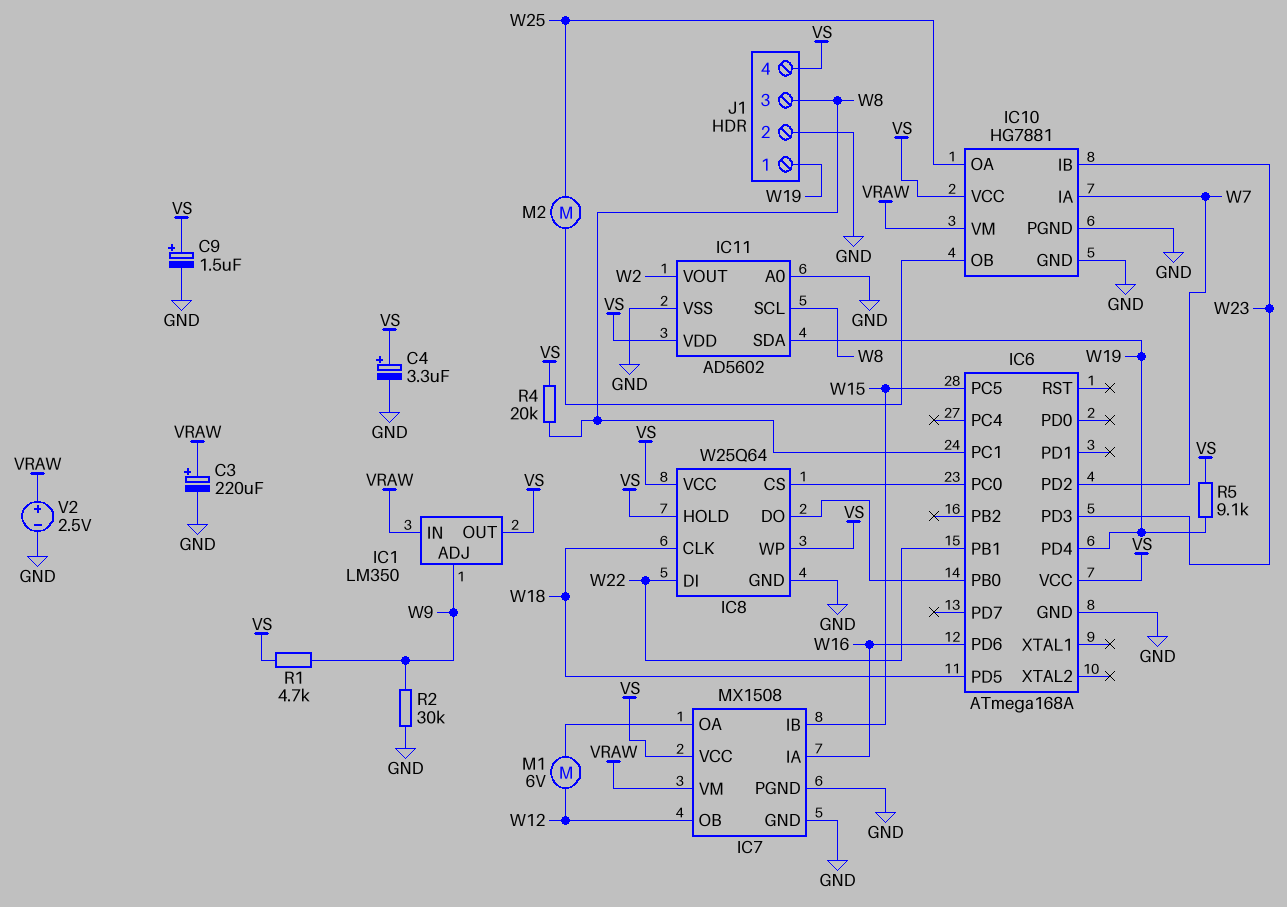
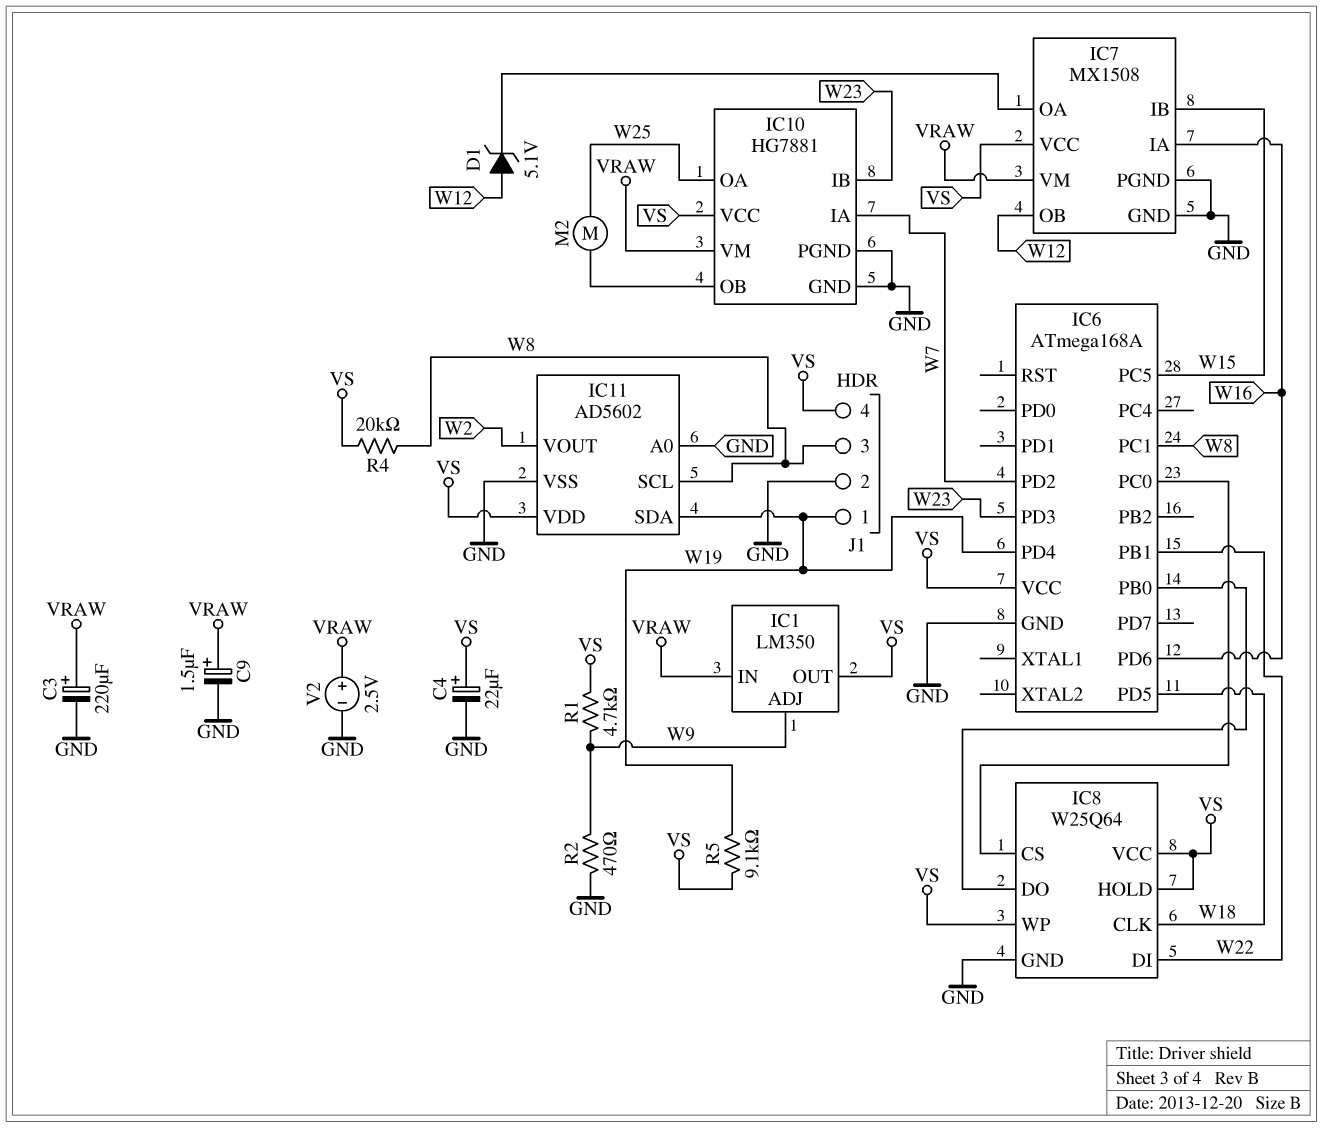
C4: 3.3uF (plus VS, minus GND) -> 22uF (plus VS, minus GND)
C9: 1.5uF (plus VS, minus GND) -> 1.5uF (plus VRAW, minus GND)
D1: none -> zener 5.1V (A W12, K IC7/OA)
M1: motor 6V (IC7/OA, W12) -> none
R2: 30k (GND, W9) -> 470 (GND, W9)

